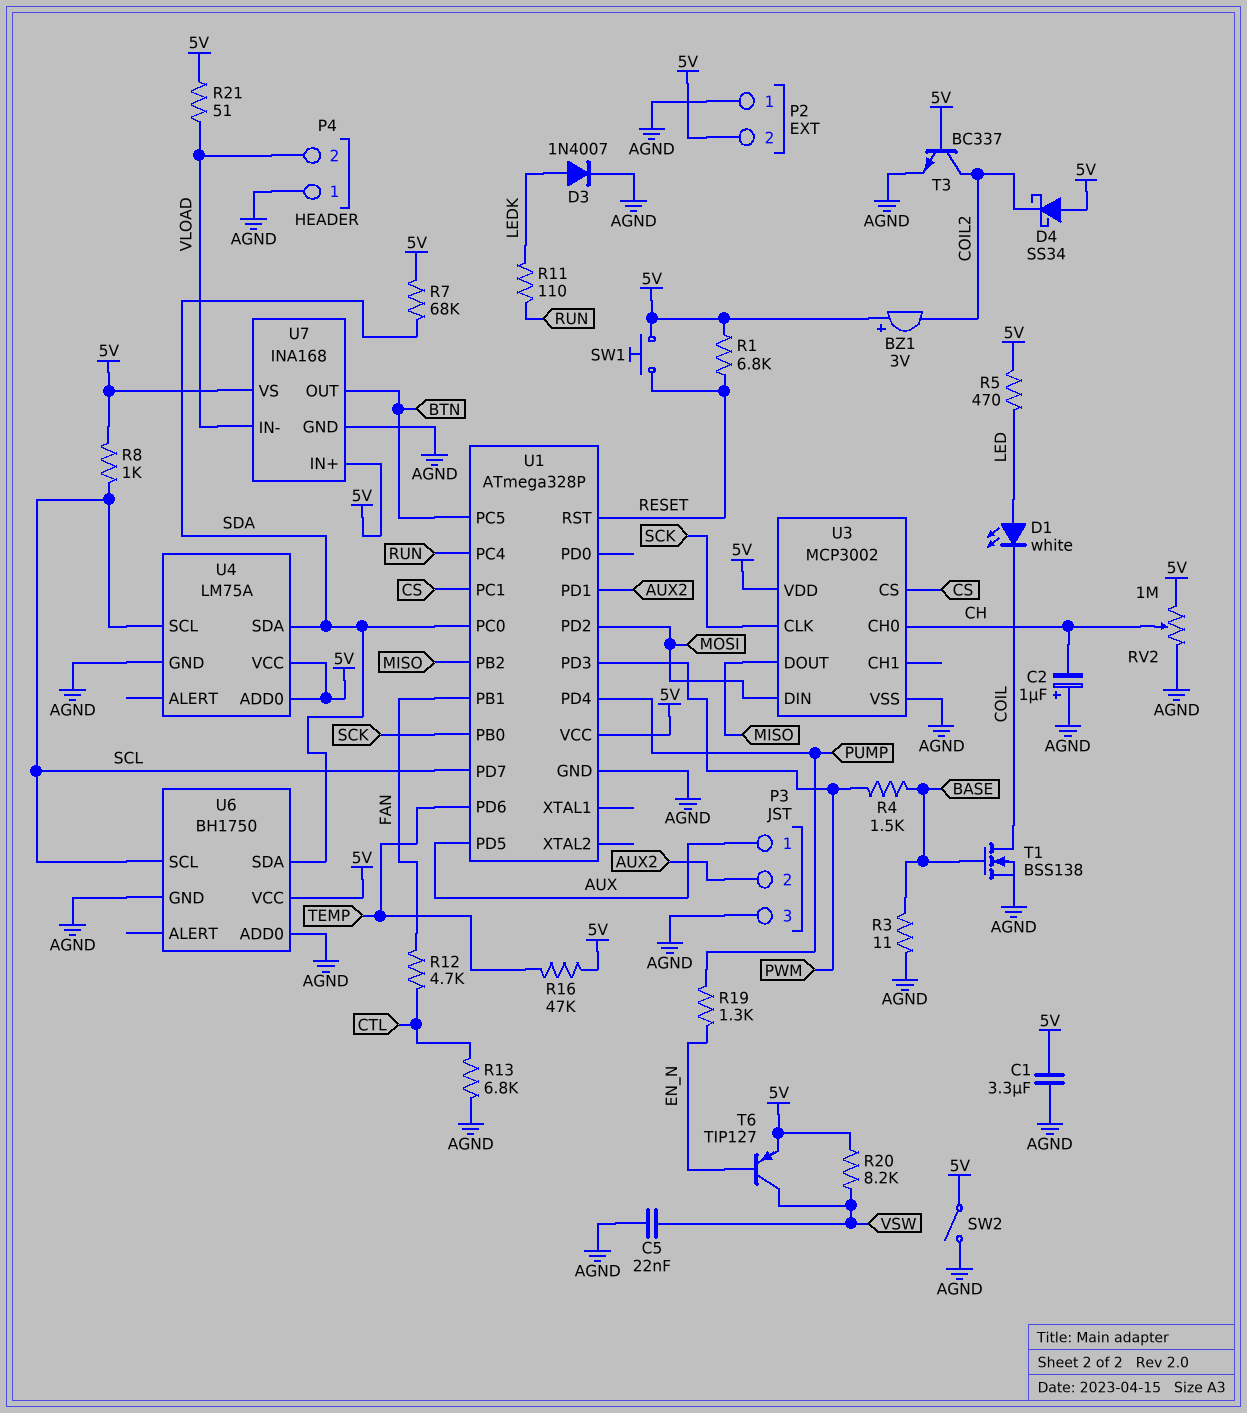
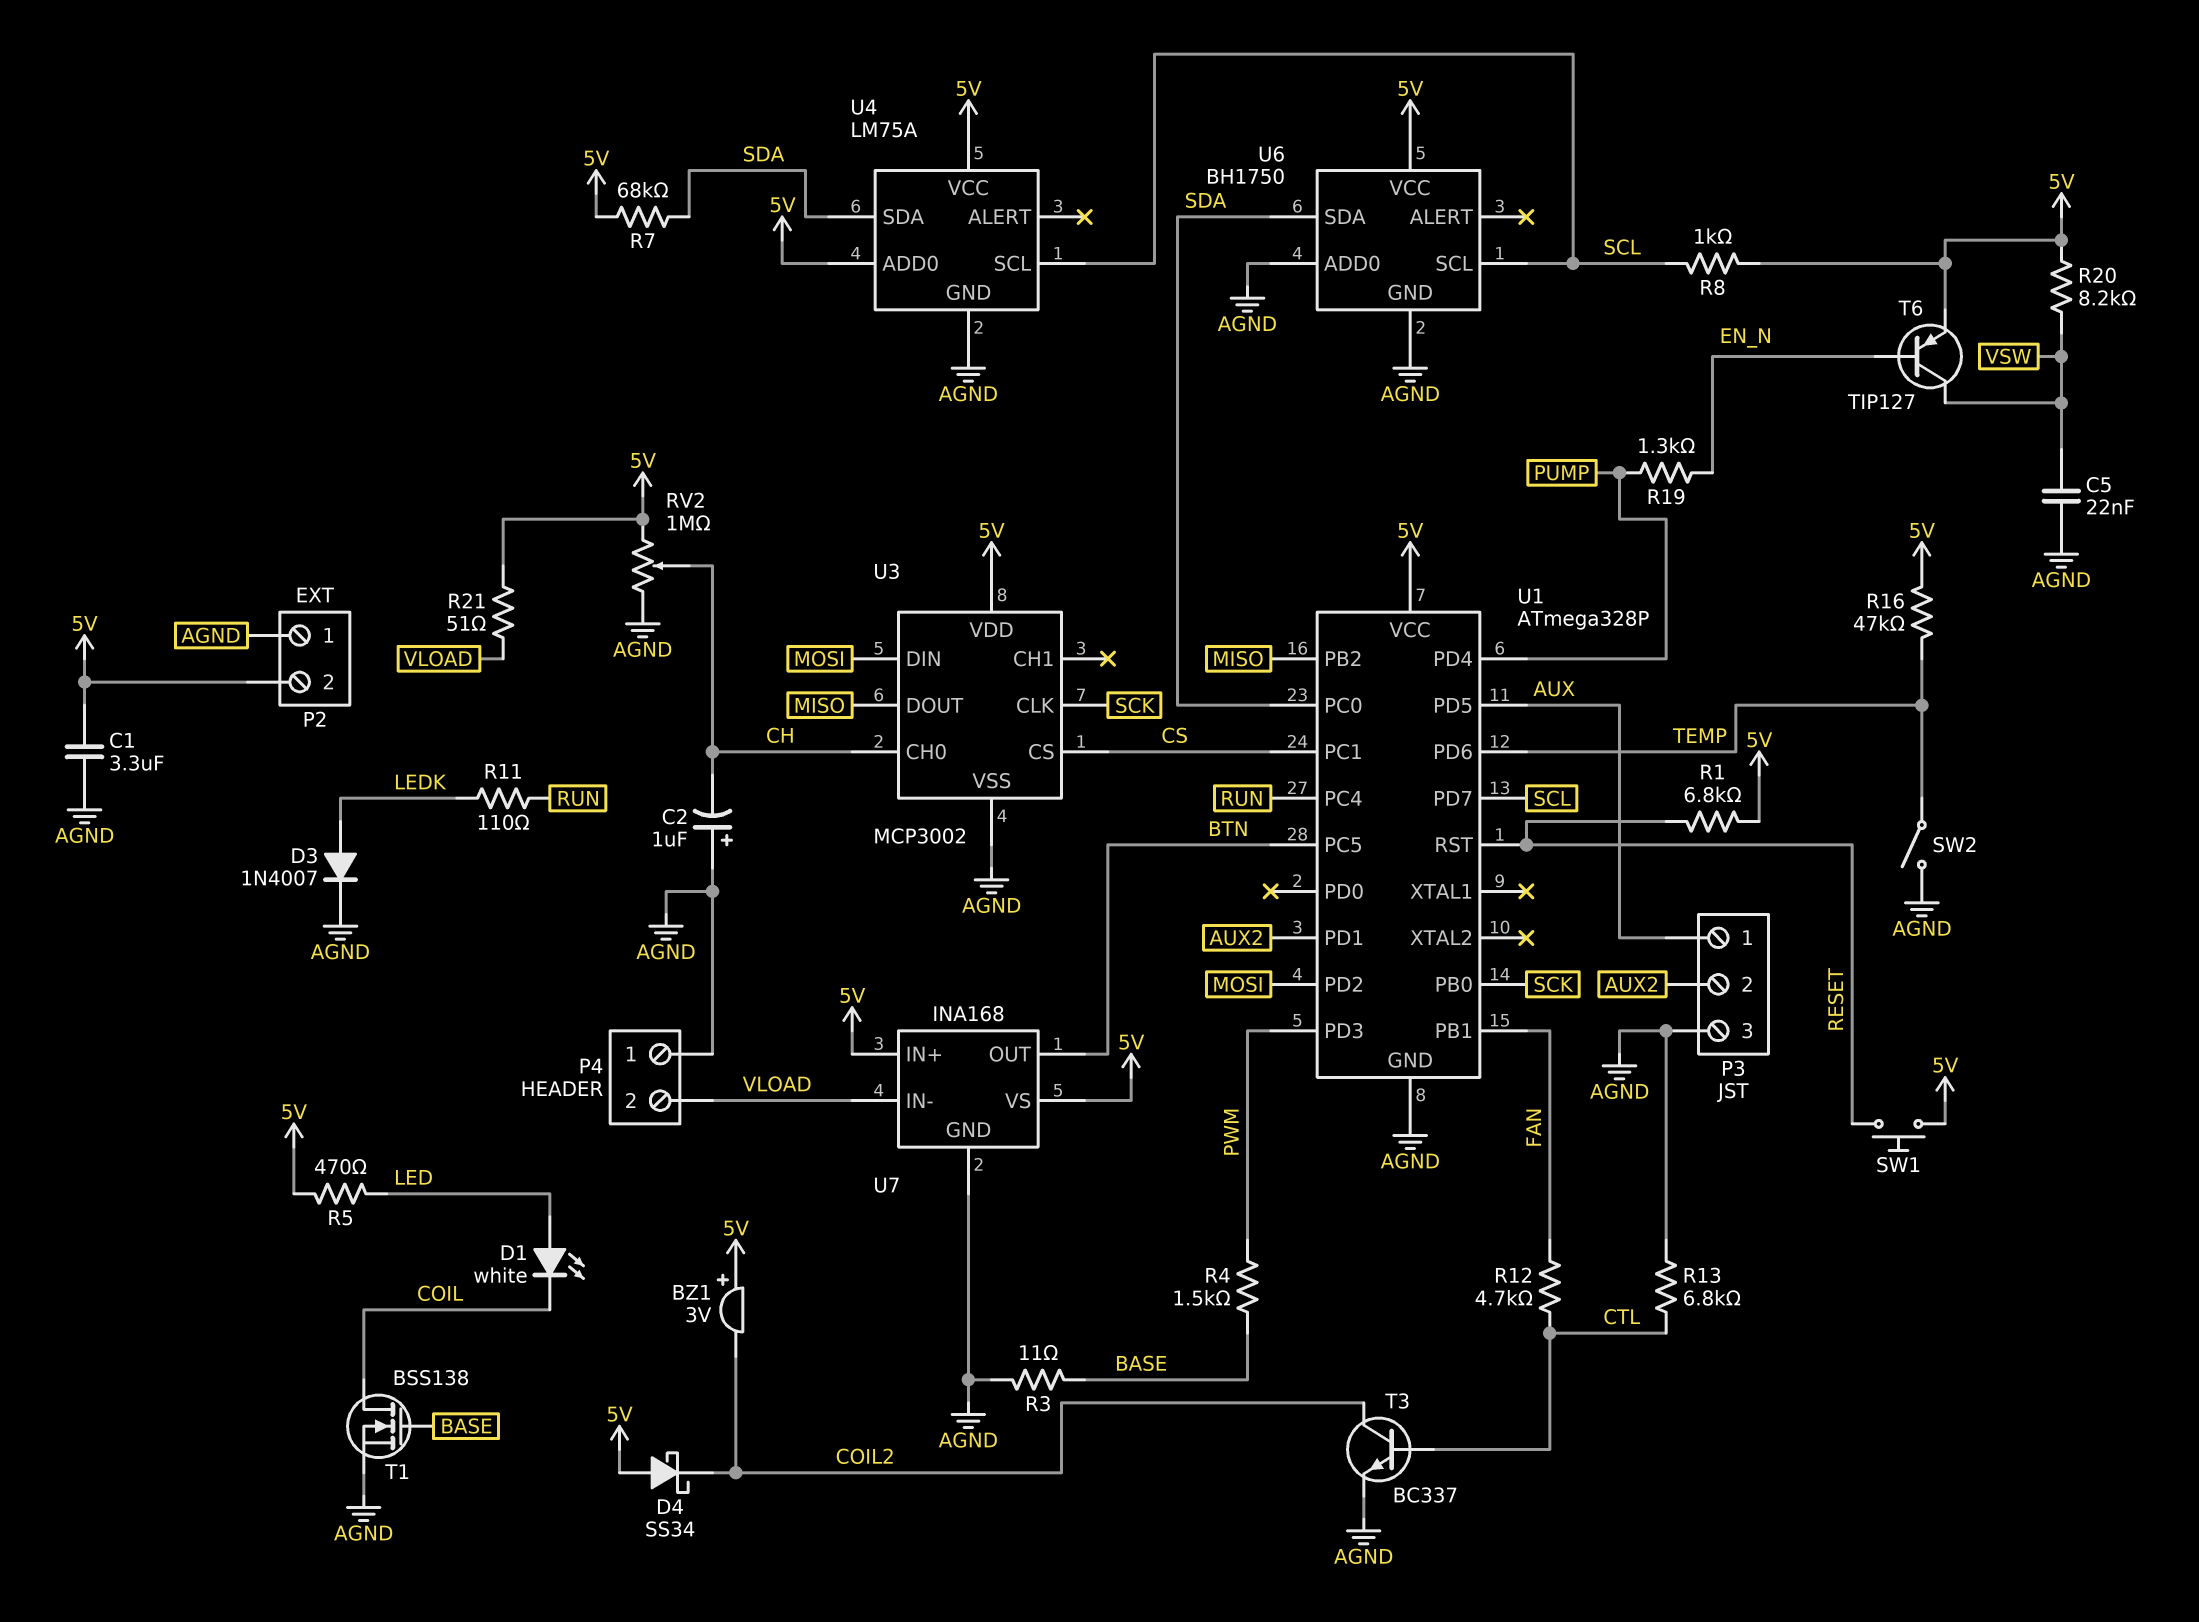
SW2: switch (5V, AGND) -> switch (AGND, TEMP)
T3: NPN BC337 (B 5V, C COIL2, E AGND) -> NPN BC337 (B CTL, C COIL2, E AGND)

